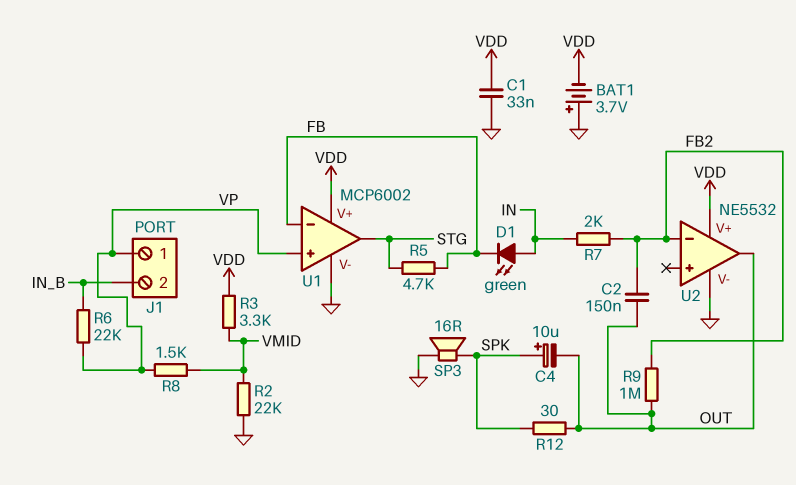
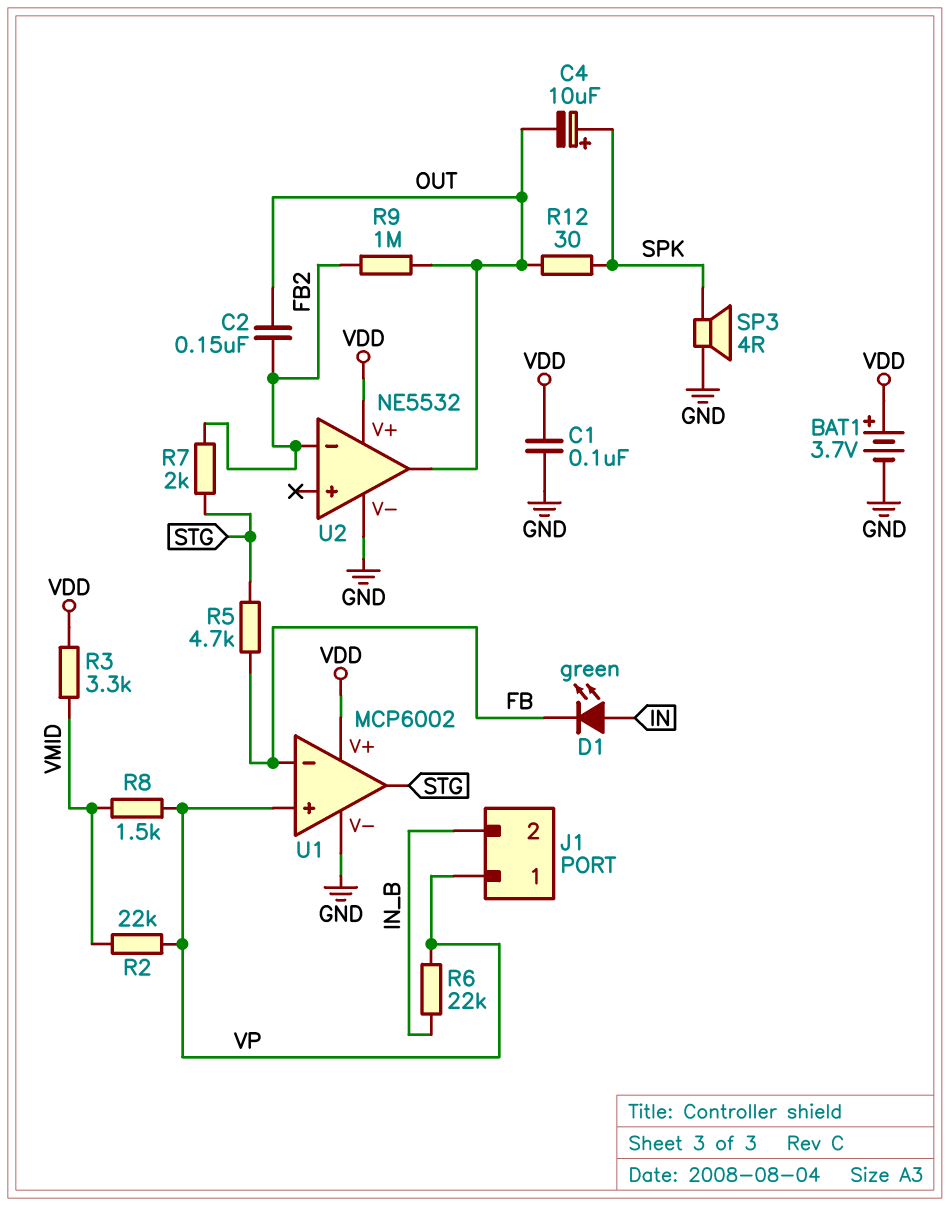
BAT1: 3.7V (plus GND, minus VDD) -> 3.7V (plus VDD, minus GND)
C1: 33nF (GND, VDD) -> 100nF (GND, VDD)
R2: 22k (GND, VMID) -> 22k (VMID, VP)
R7: 2k (FB2, IN) -> 2k (FB2, STG)
SP3: speaker 16R (GND, SPK) -> speaker 4R (GND, SPK)

